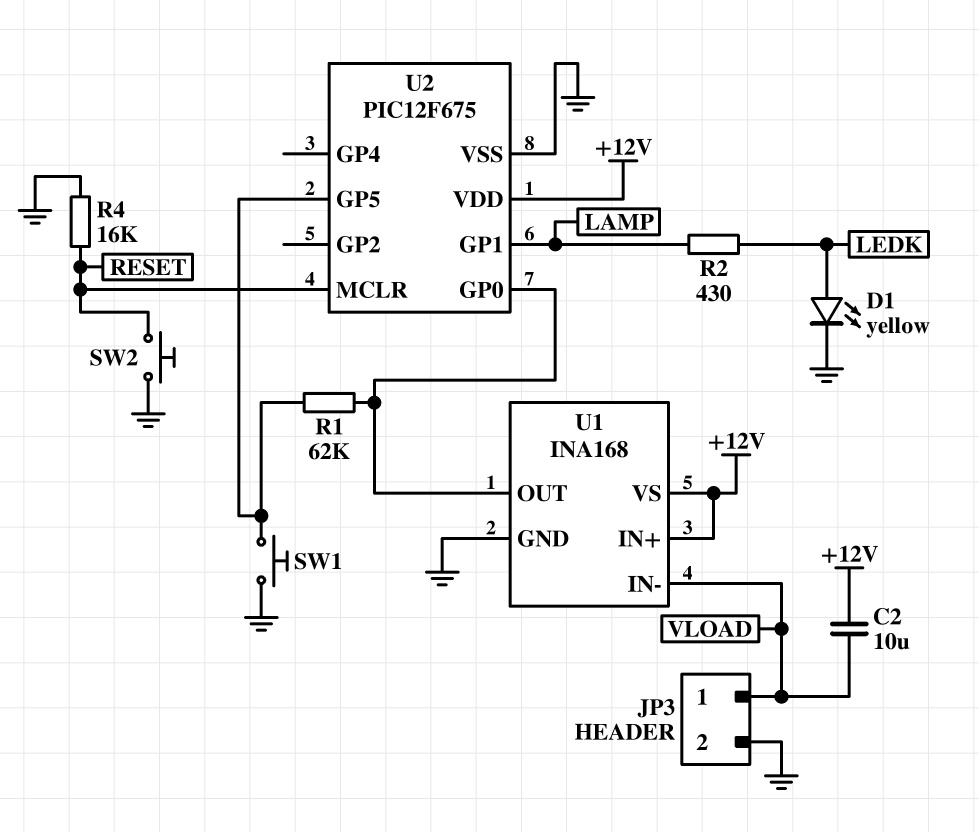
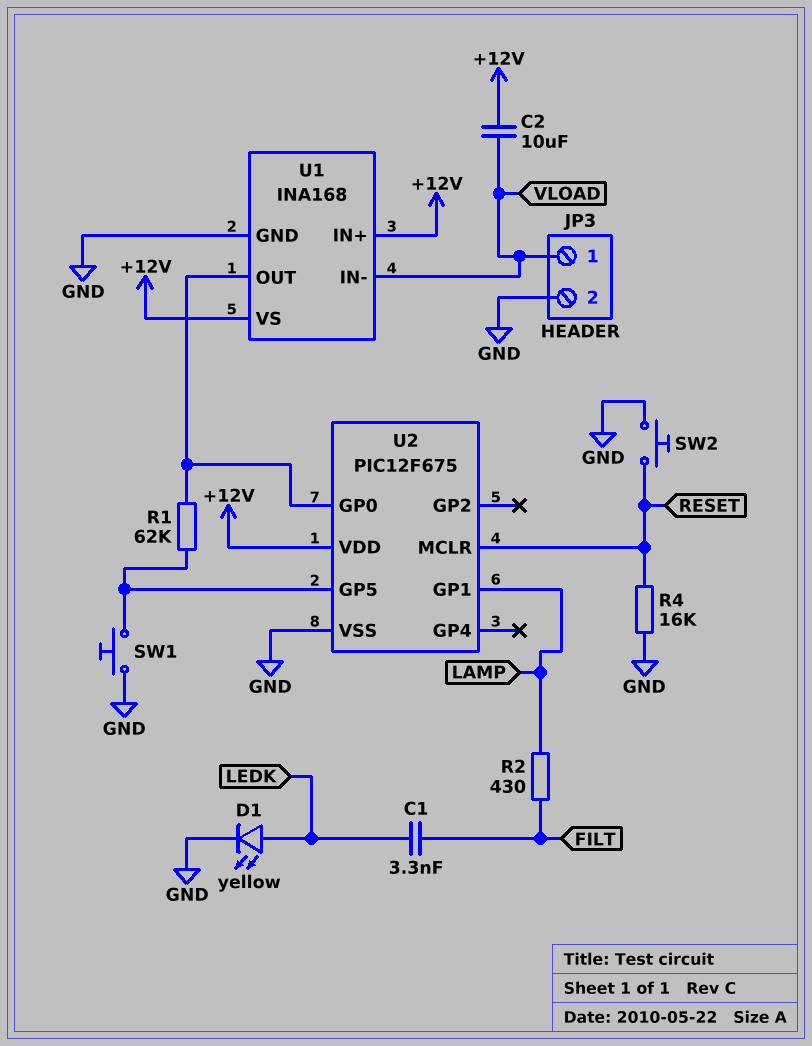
C1: none -> 3.3nF (FILT, LEDK)
R2: 430 (LAMP, LEDK) -> 430 (FILT, LAMP)

